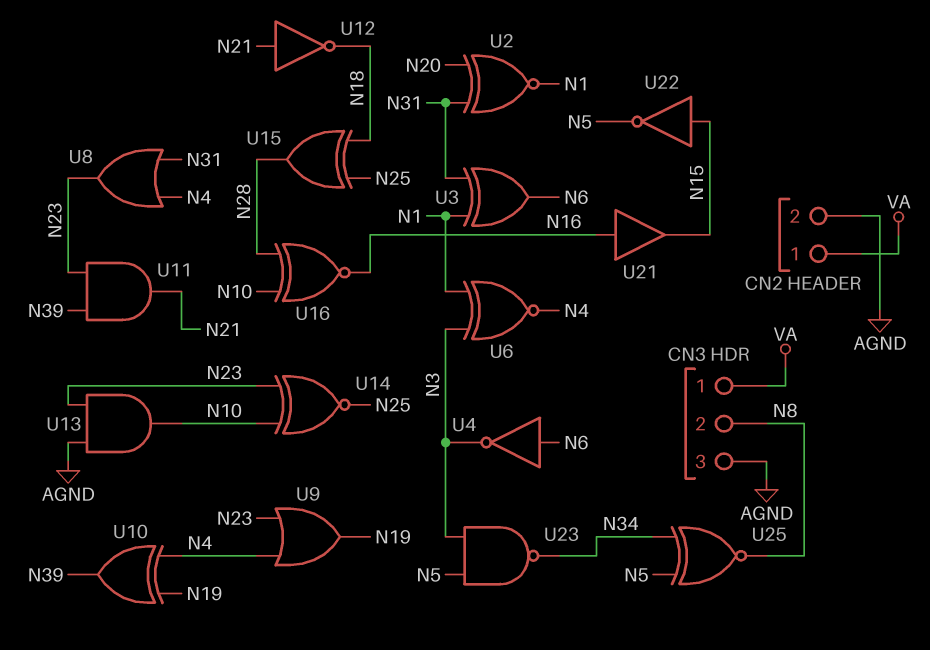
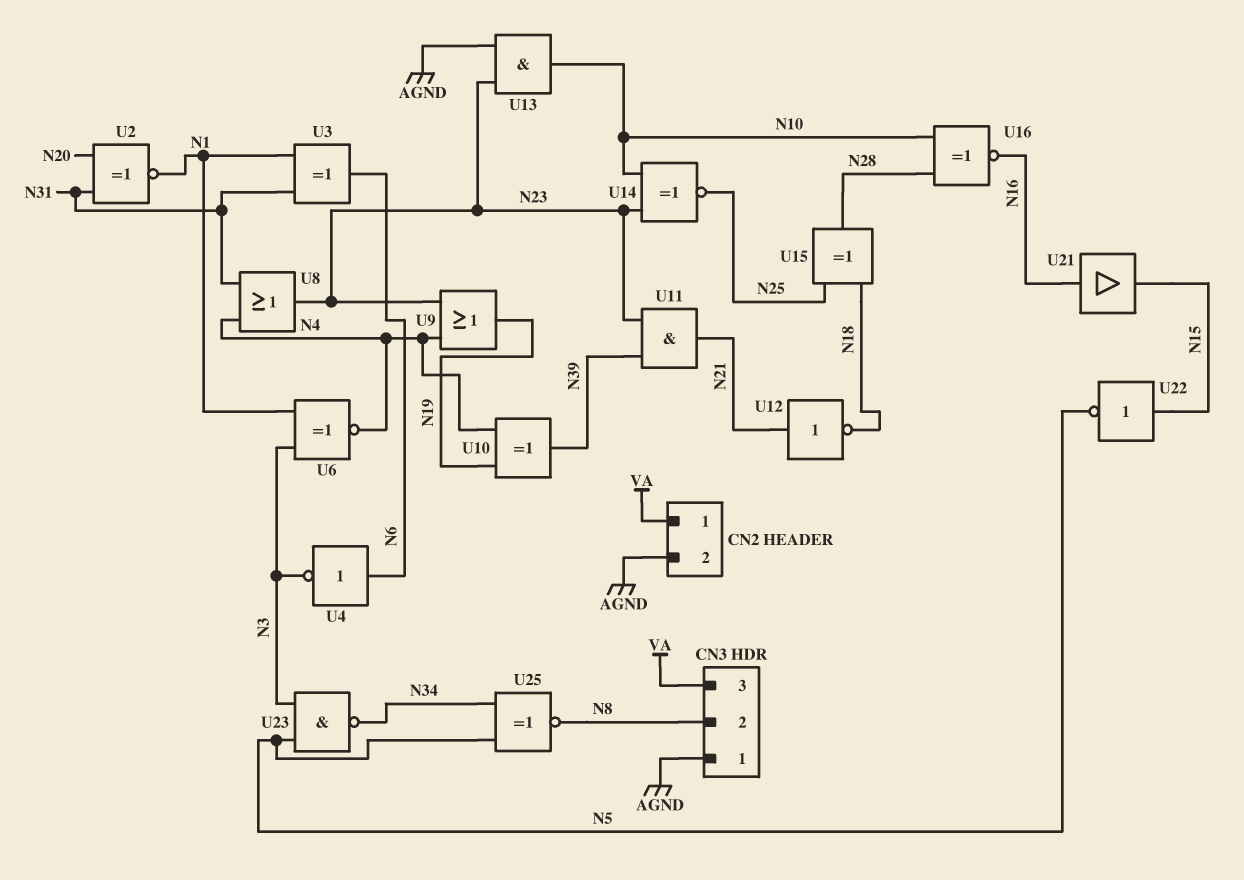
CN3 pin 1: VA -> AGND
CN3 pin 3: AGND -> VA

